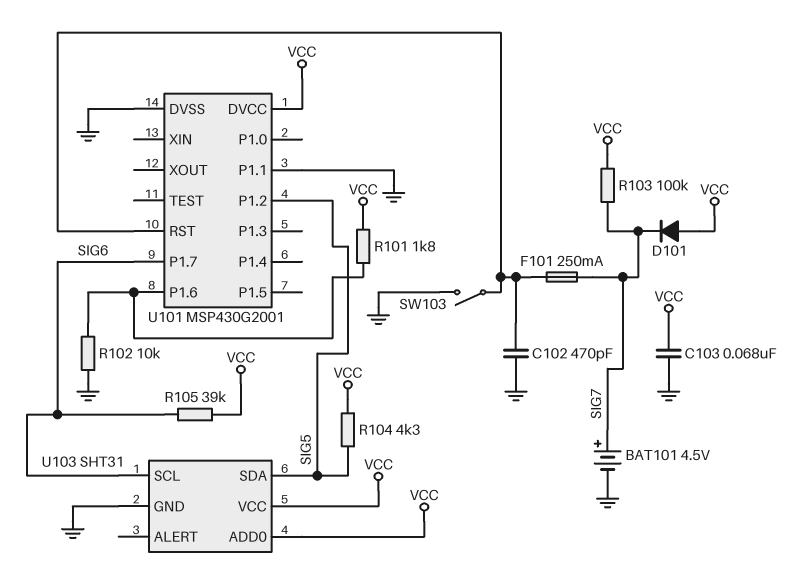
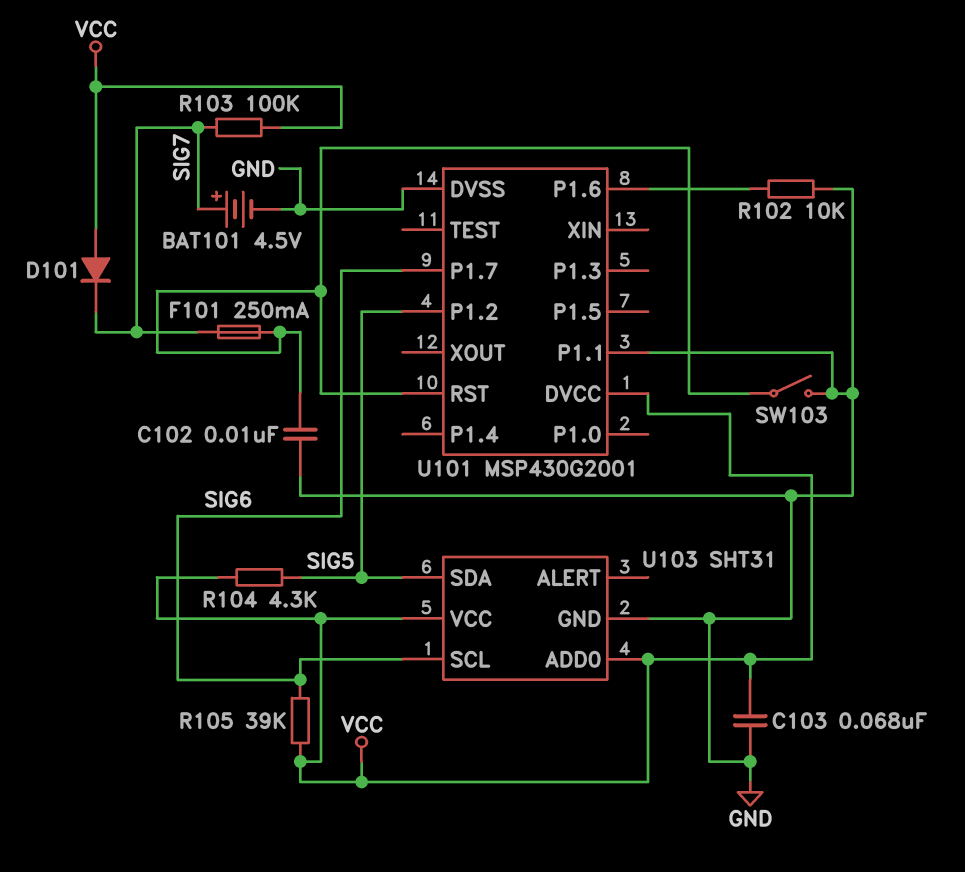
C102: 470pF (GND, U101/RST) -> 10nF (GND, U101/RST)
R101: 1.8k (U101/P1.6, VCC) -> none

